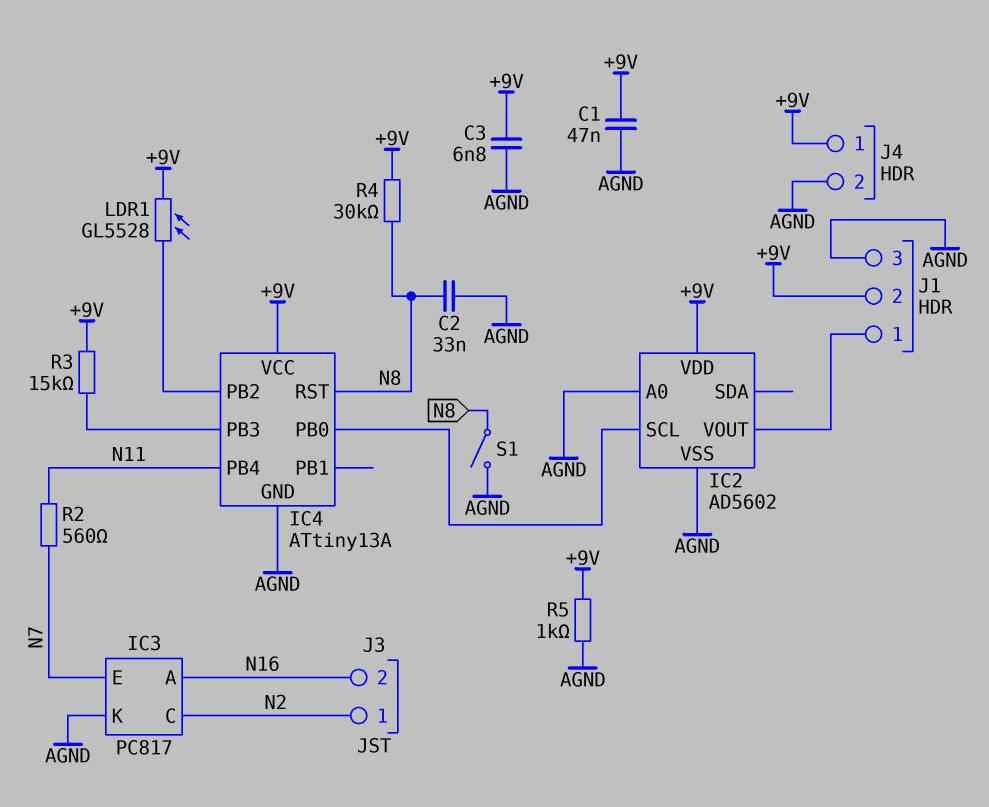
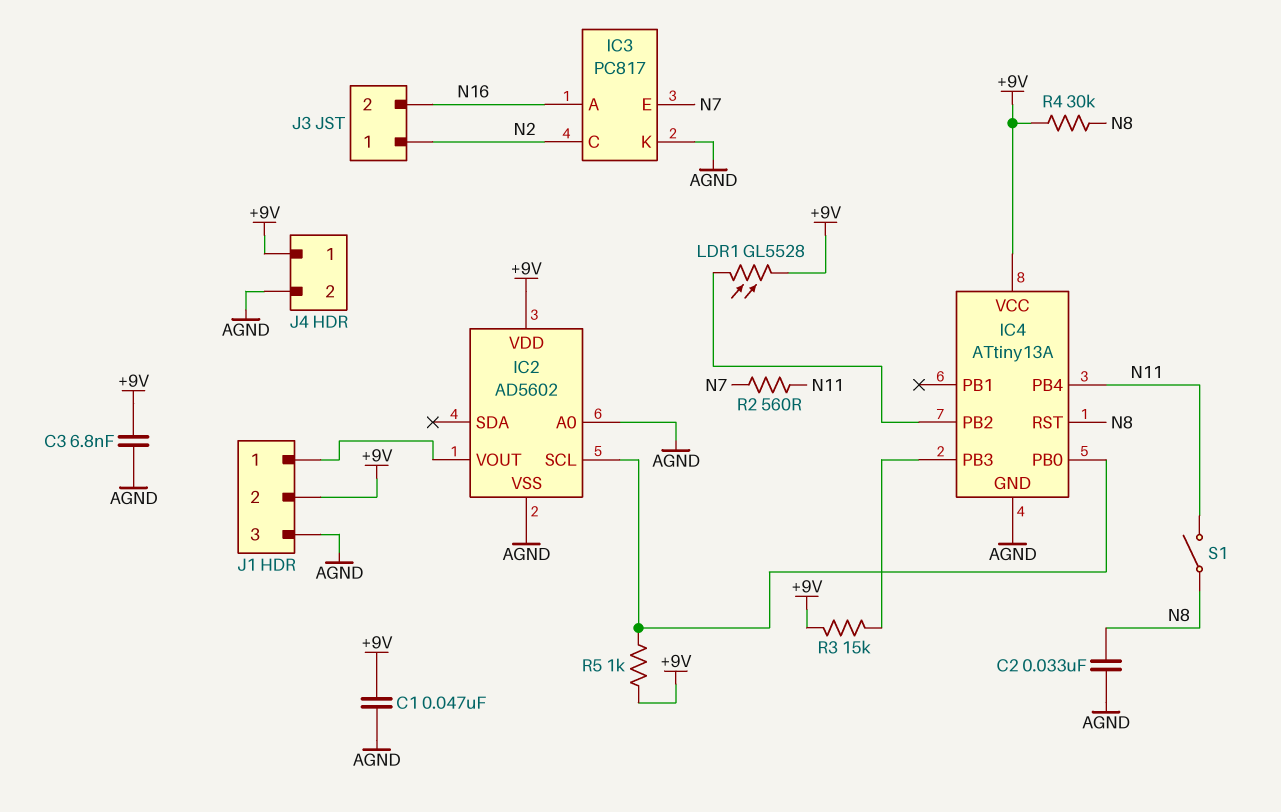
R5: 1k (+9V, AGND) -> 1k (+9V, IC2/SCL)
S1: switch (AGND, N8) -> switch (N8, N11)

